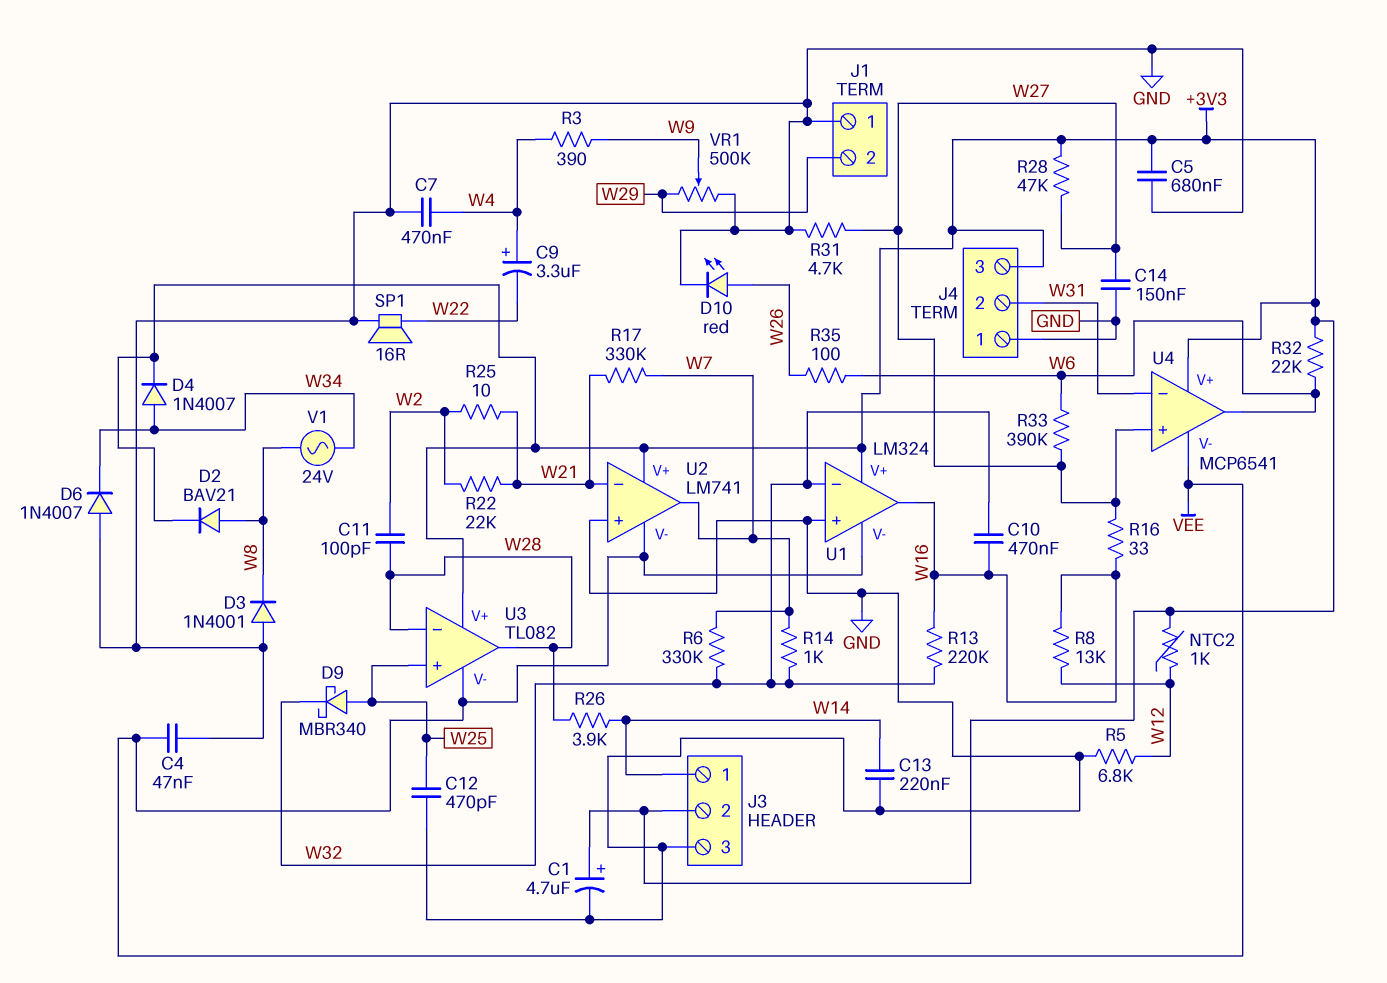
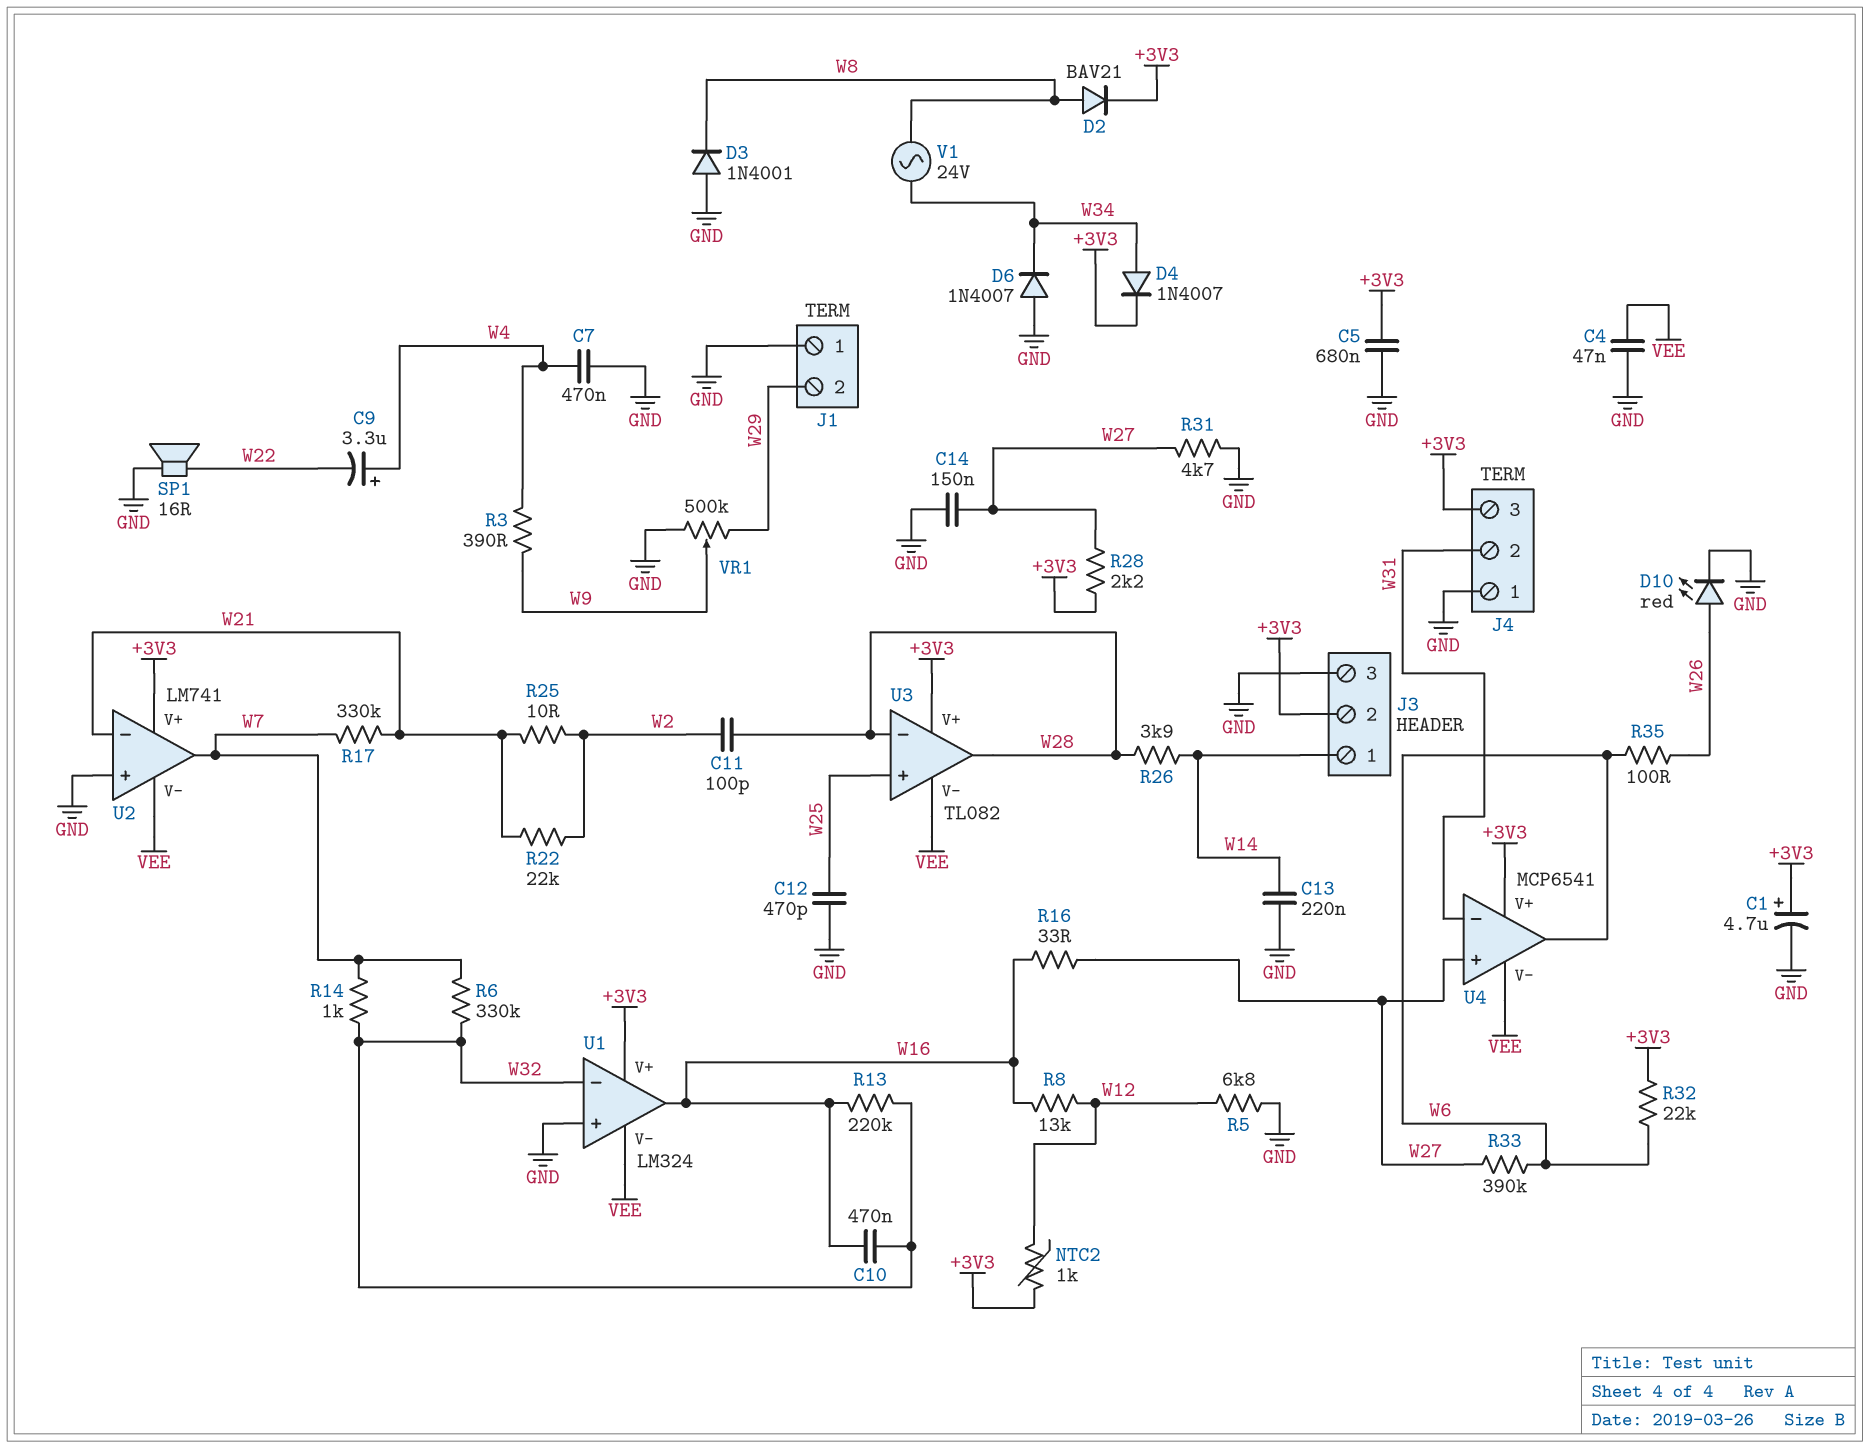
D9: schottky MBR340 (A W25, K W32) -> none
R28: 47k (+3V3, W27) -> 2.2k (+3V3, W27)

